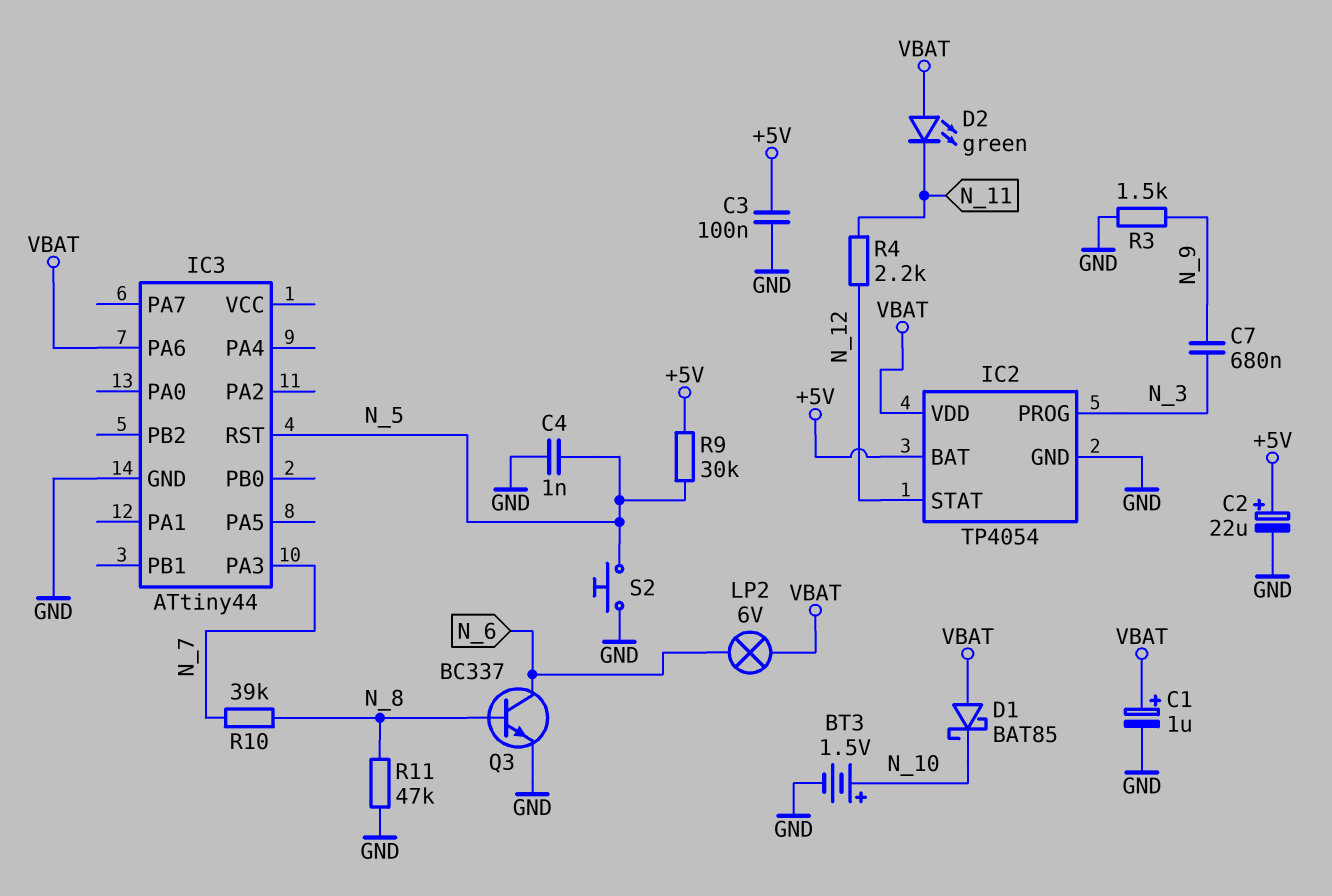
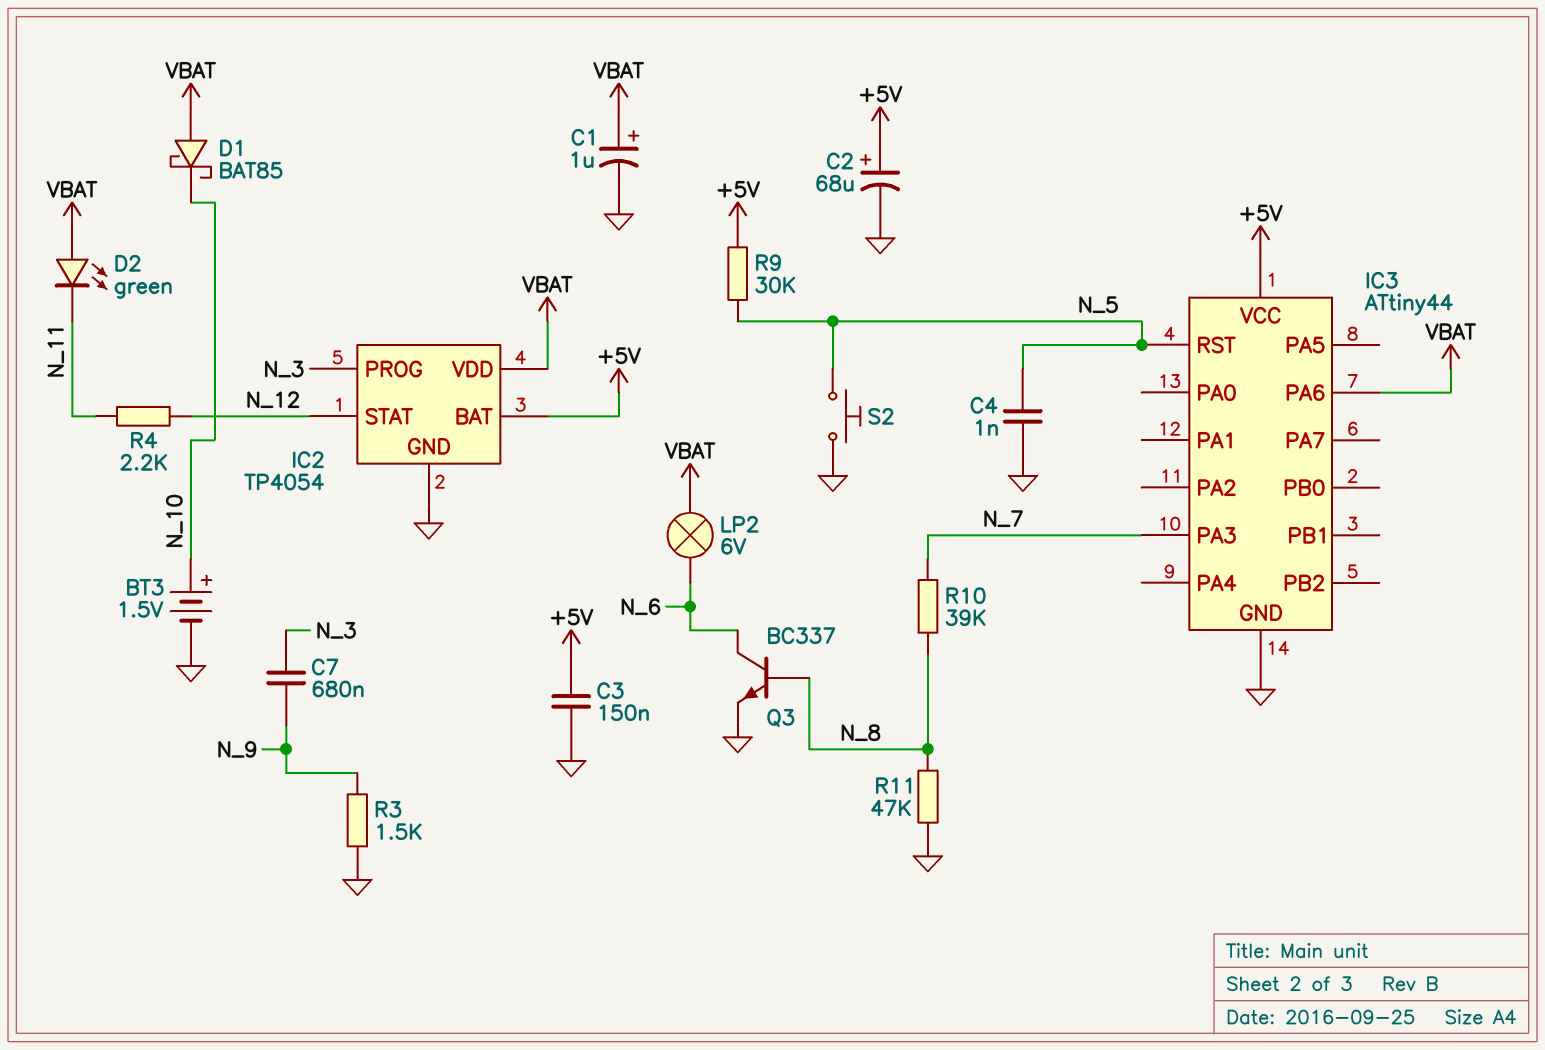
C2: 22uF (plus +5V, minus GND) -> 68uF (plus +5V, minus GND)
C3: 100nF (+5V, GND) -> 150nF (+5V, GND)
IC3 pin VCC: none -> +5V

